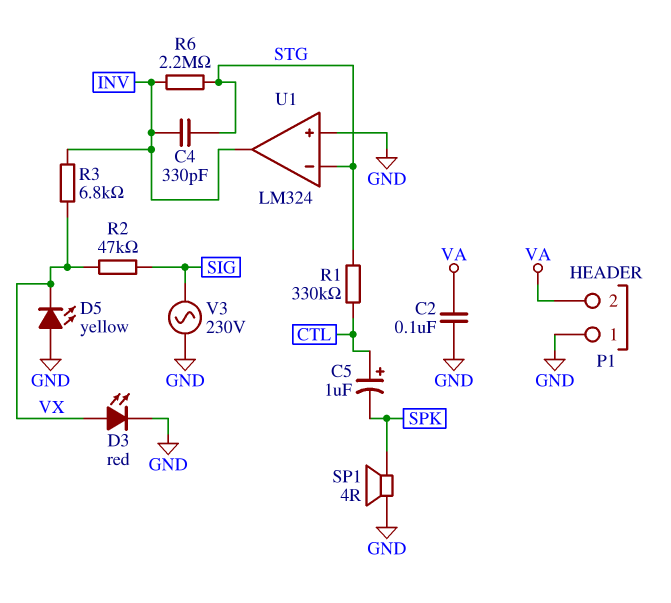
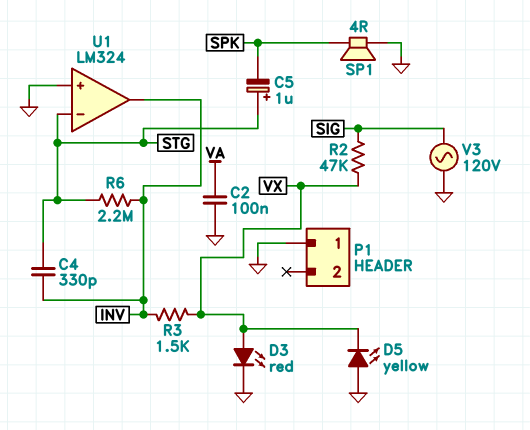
C5: 1uF (plus CTL, minus SPK) -> 1uF (plus STG, minus SPK)
P1 pin 2: VA -> none
R1: 330k (CTL, STG) -> none
R3: 6.8k (INV, VX) -> 1.5k (INV, VX)
V3: AC 230V (GND, SIG) -> AC 120V (GND, SIG)

